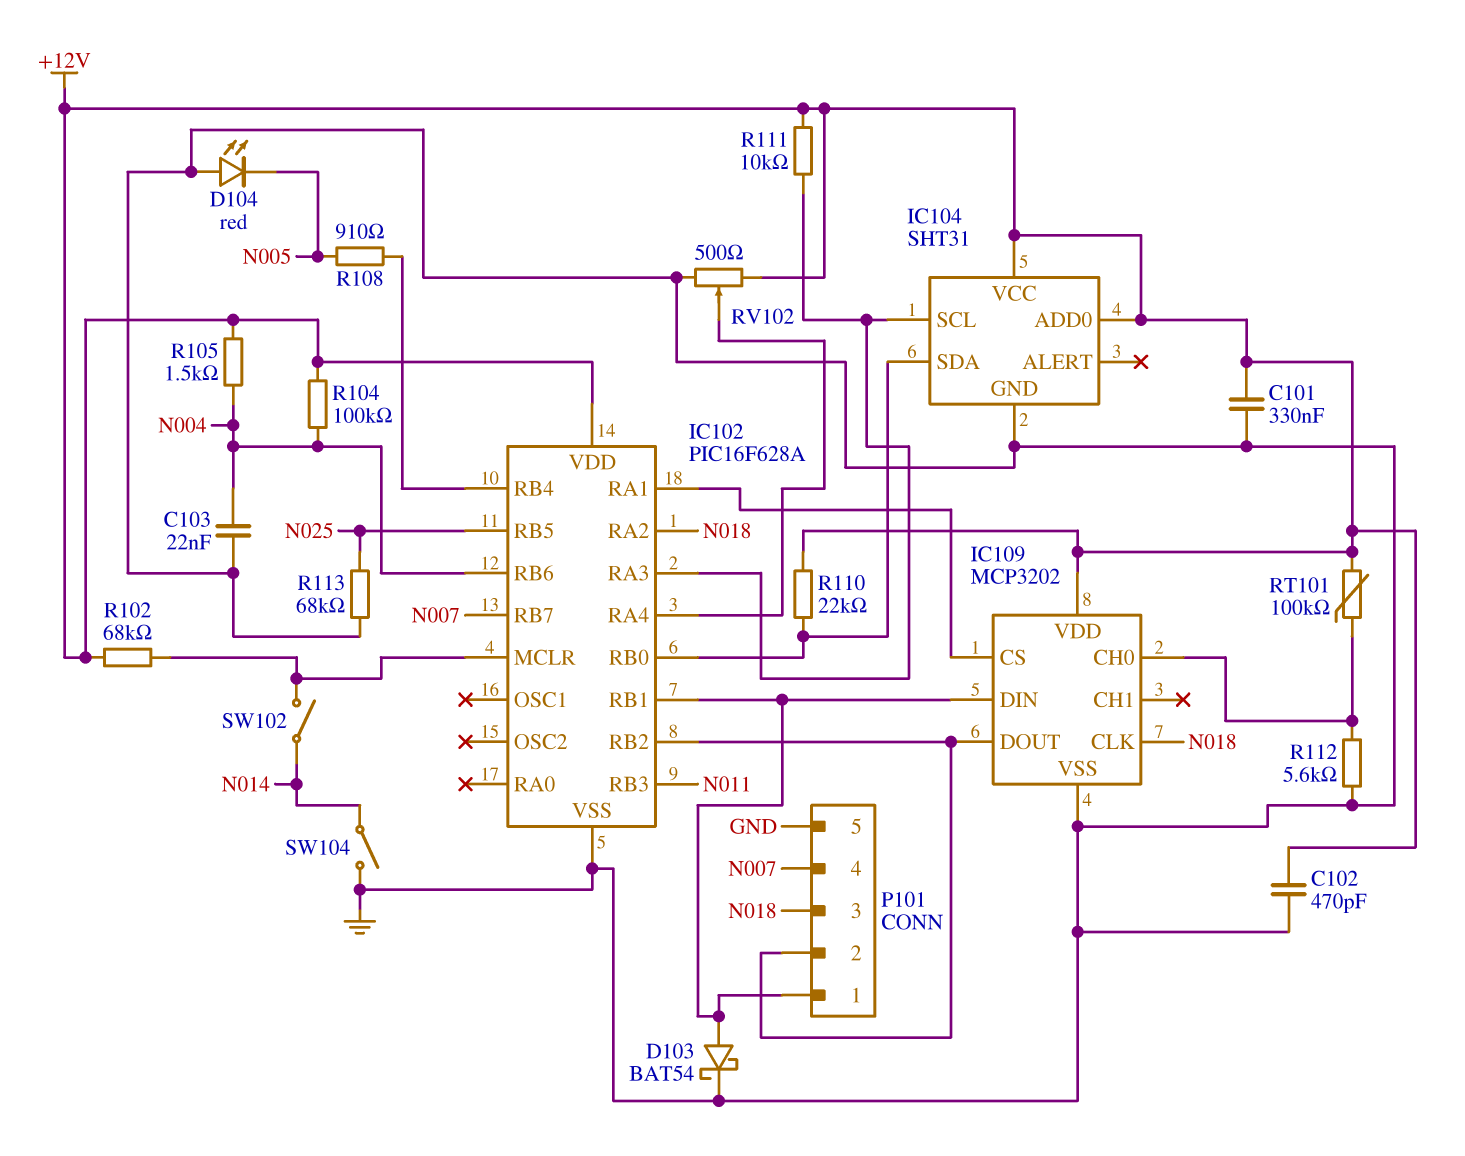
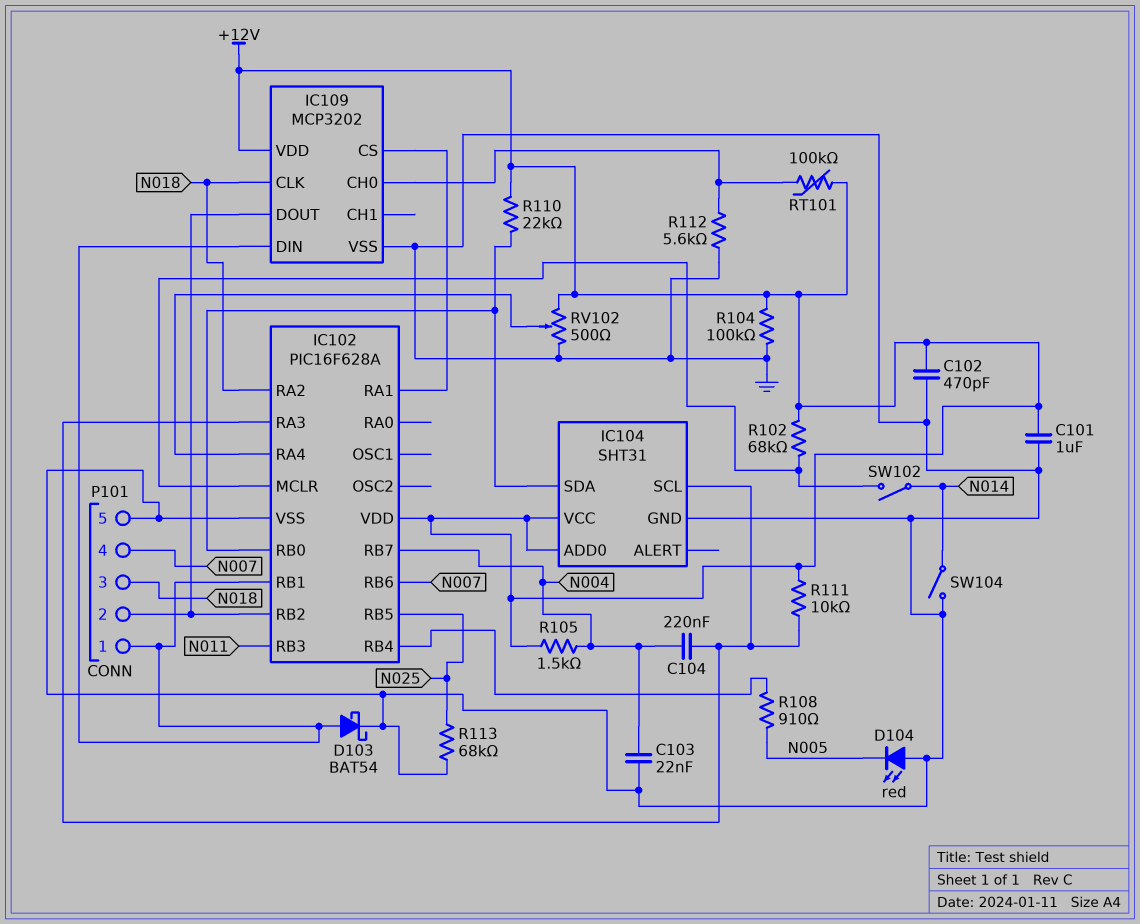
C101: 330nF (+12V, GND) -> 1uF (+12V, GND)
C104: none -> 220nF (IC102/RA3, N004)
IC102 pin RB6: N004 -> N007
IC102 pin RB7: N007 -> N004
R104: 100k (+12V, N004) -> 100k (+12V, GND)

